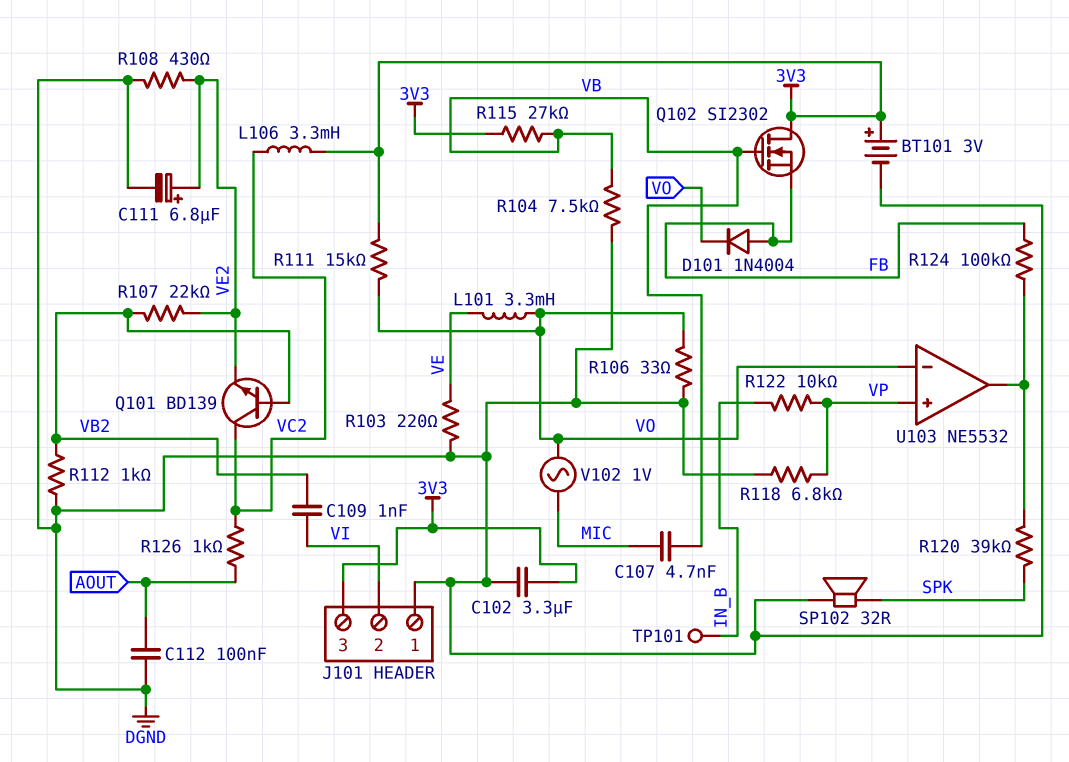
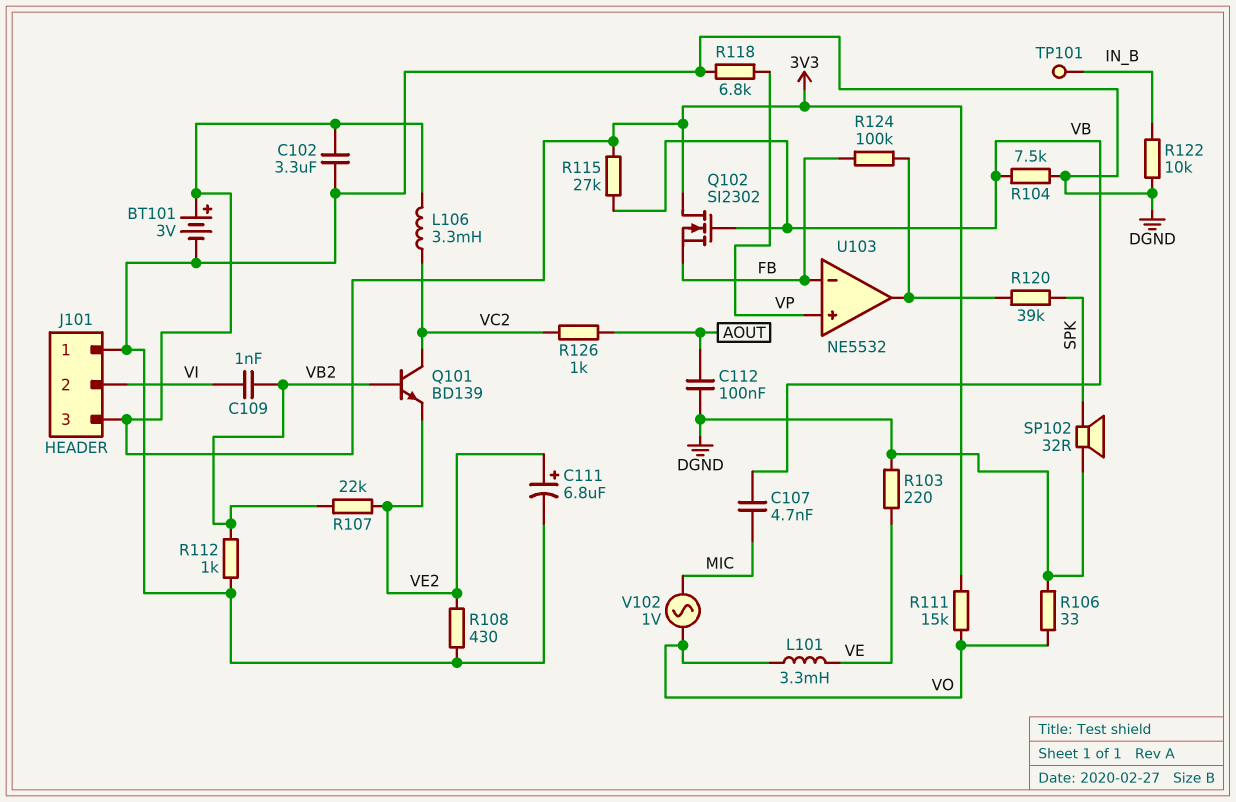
D101: diode 1N4004 (A FB, K VO) -> none
R122: 10k (IN_B, VP) -> 10k (DGND, IN_B)
U103 pin in-: VO -> FB

